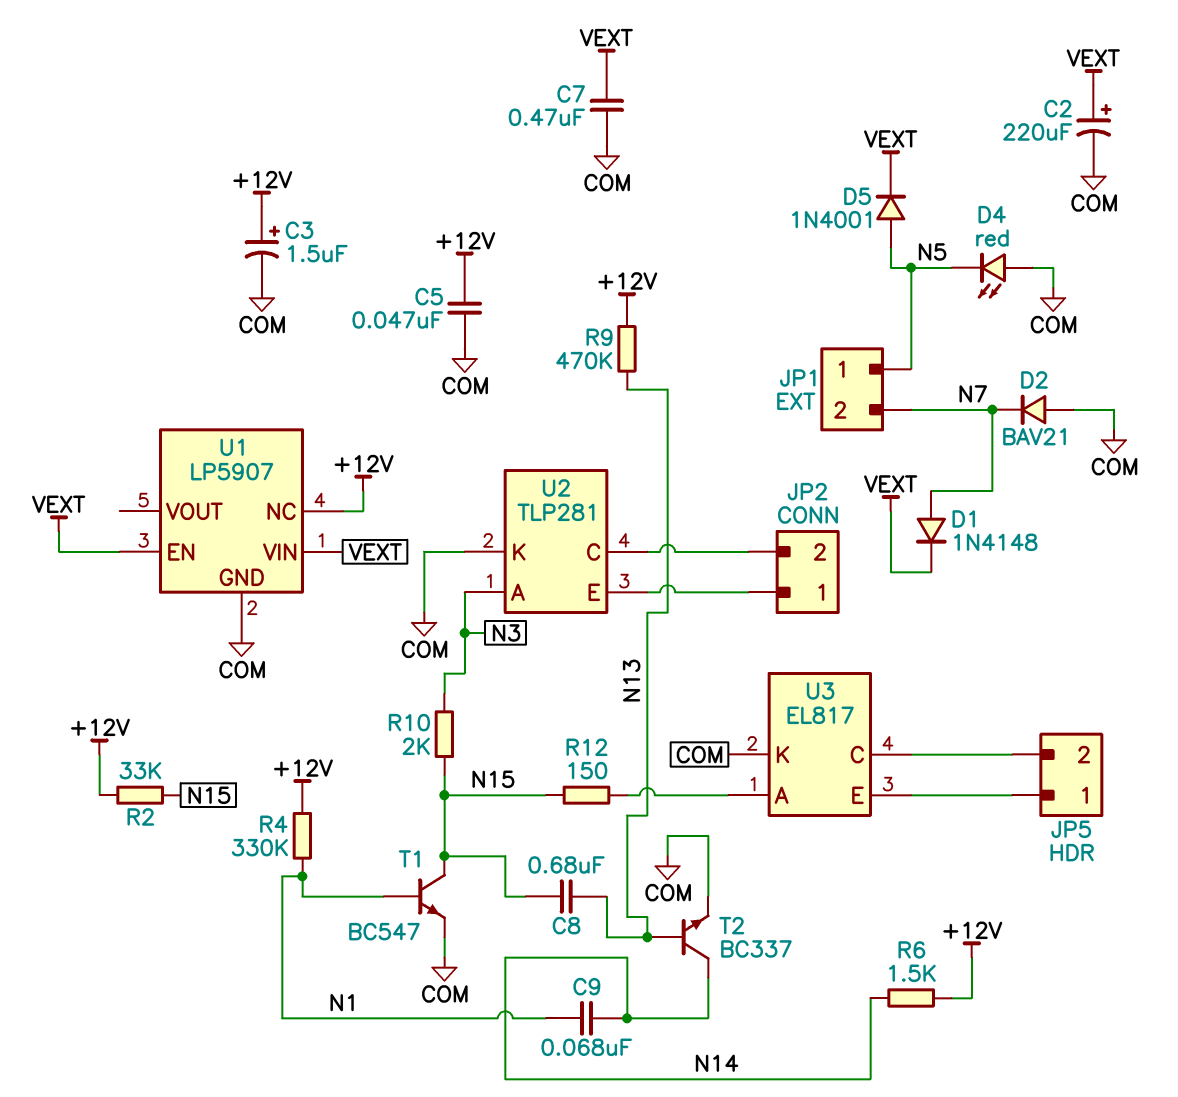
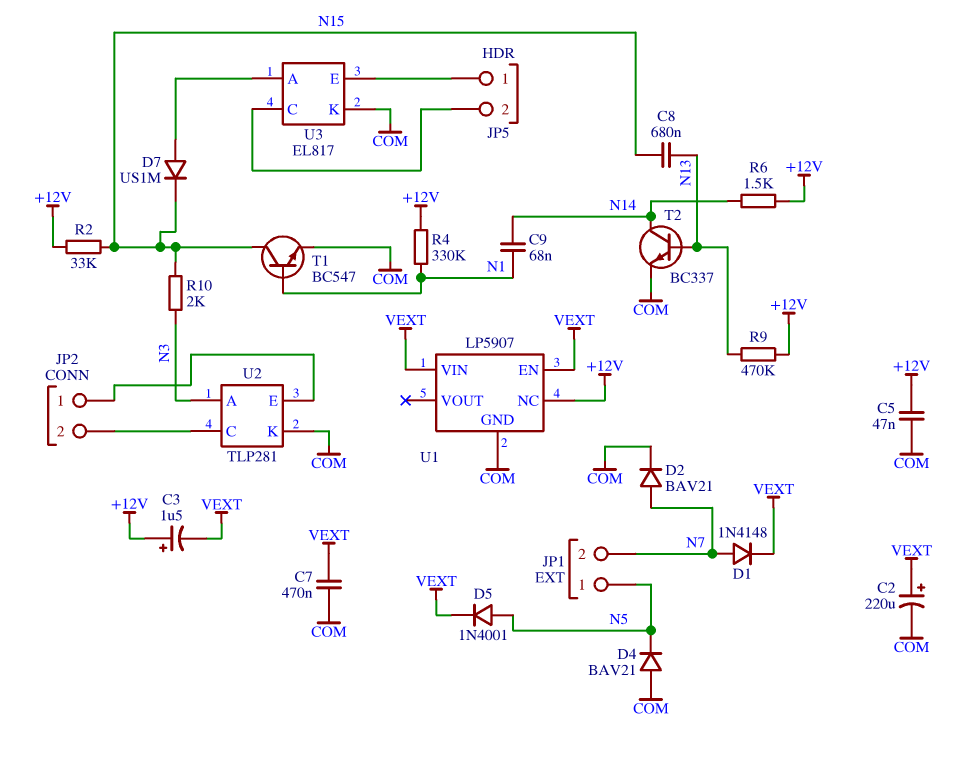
C3: 1.5uF (plus +12V, minus COM) -> 1.5uF (plus +12V, minus VEXT)
D2: diode BAV21 (A COM, K N7) -> diode BAV21 (A N7, K COM)
D4: LED red (A COM, K N5) -> diode BAV21 (A COM, K N5)
D7: none -> diode US1M (A U3/A, K N15)
R12: 150 (N15, U3/A) -> none

